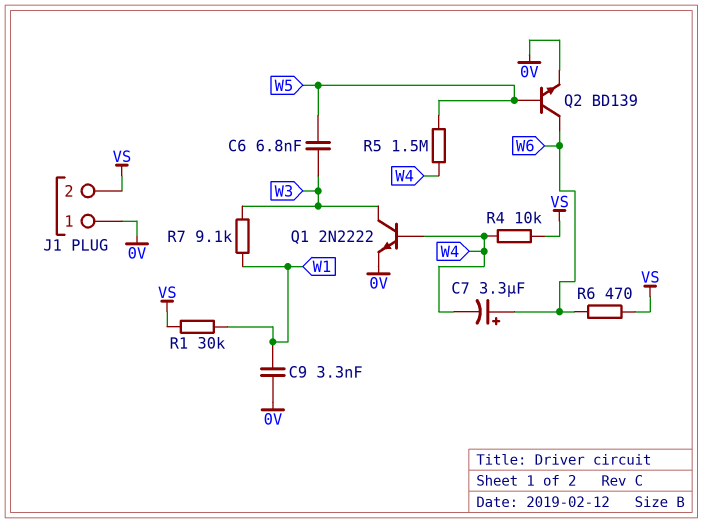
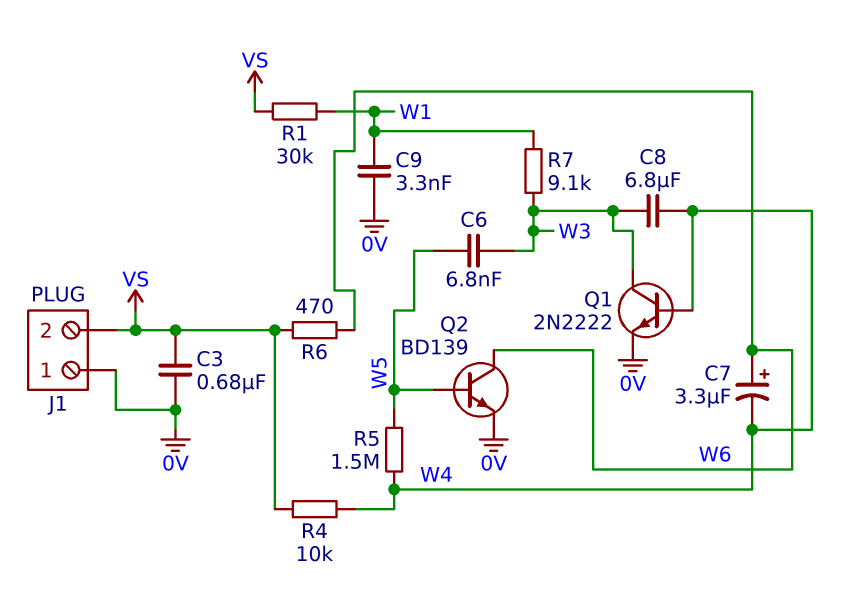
C3: none -> 680nF (0V, VS)
C8: none -> 6.8uF (W3, W4)

